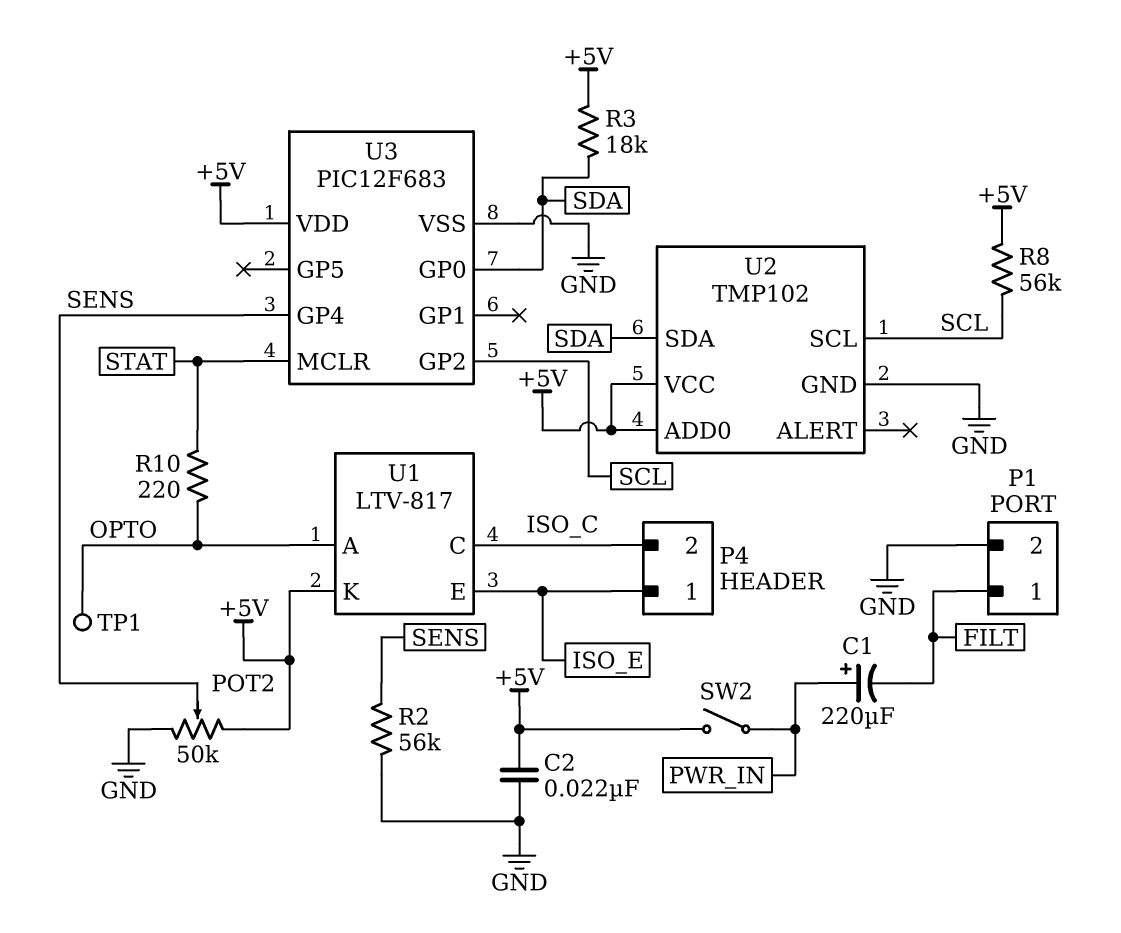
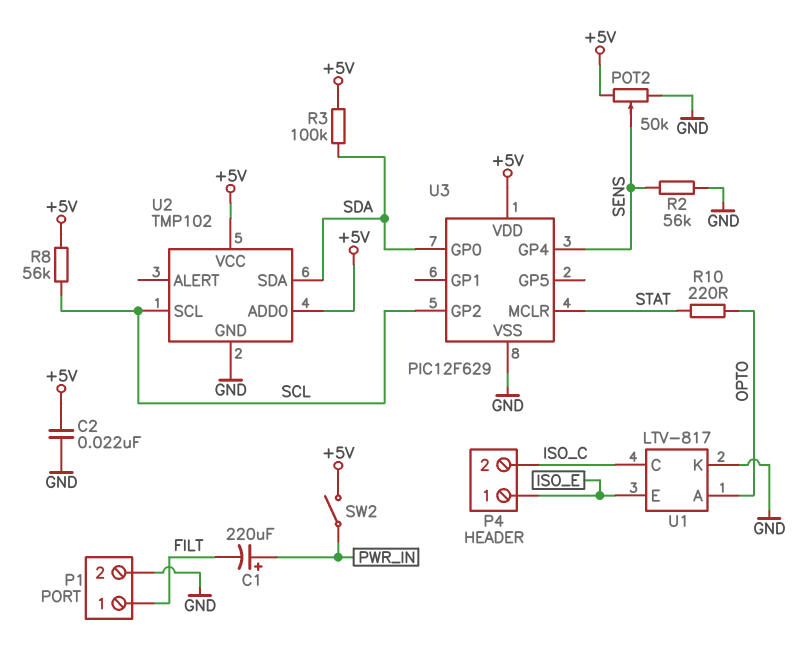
R3: 18k (+5V, SDA) -> 100k (+5V, SDA)
TP1: test point (OPTO) -> none
U1 pin K: +5V -> GND
U3: PIC12F683 -> PIC12F629

